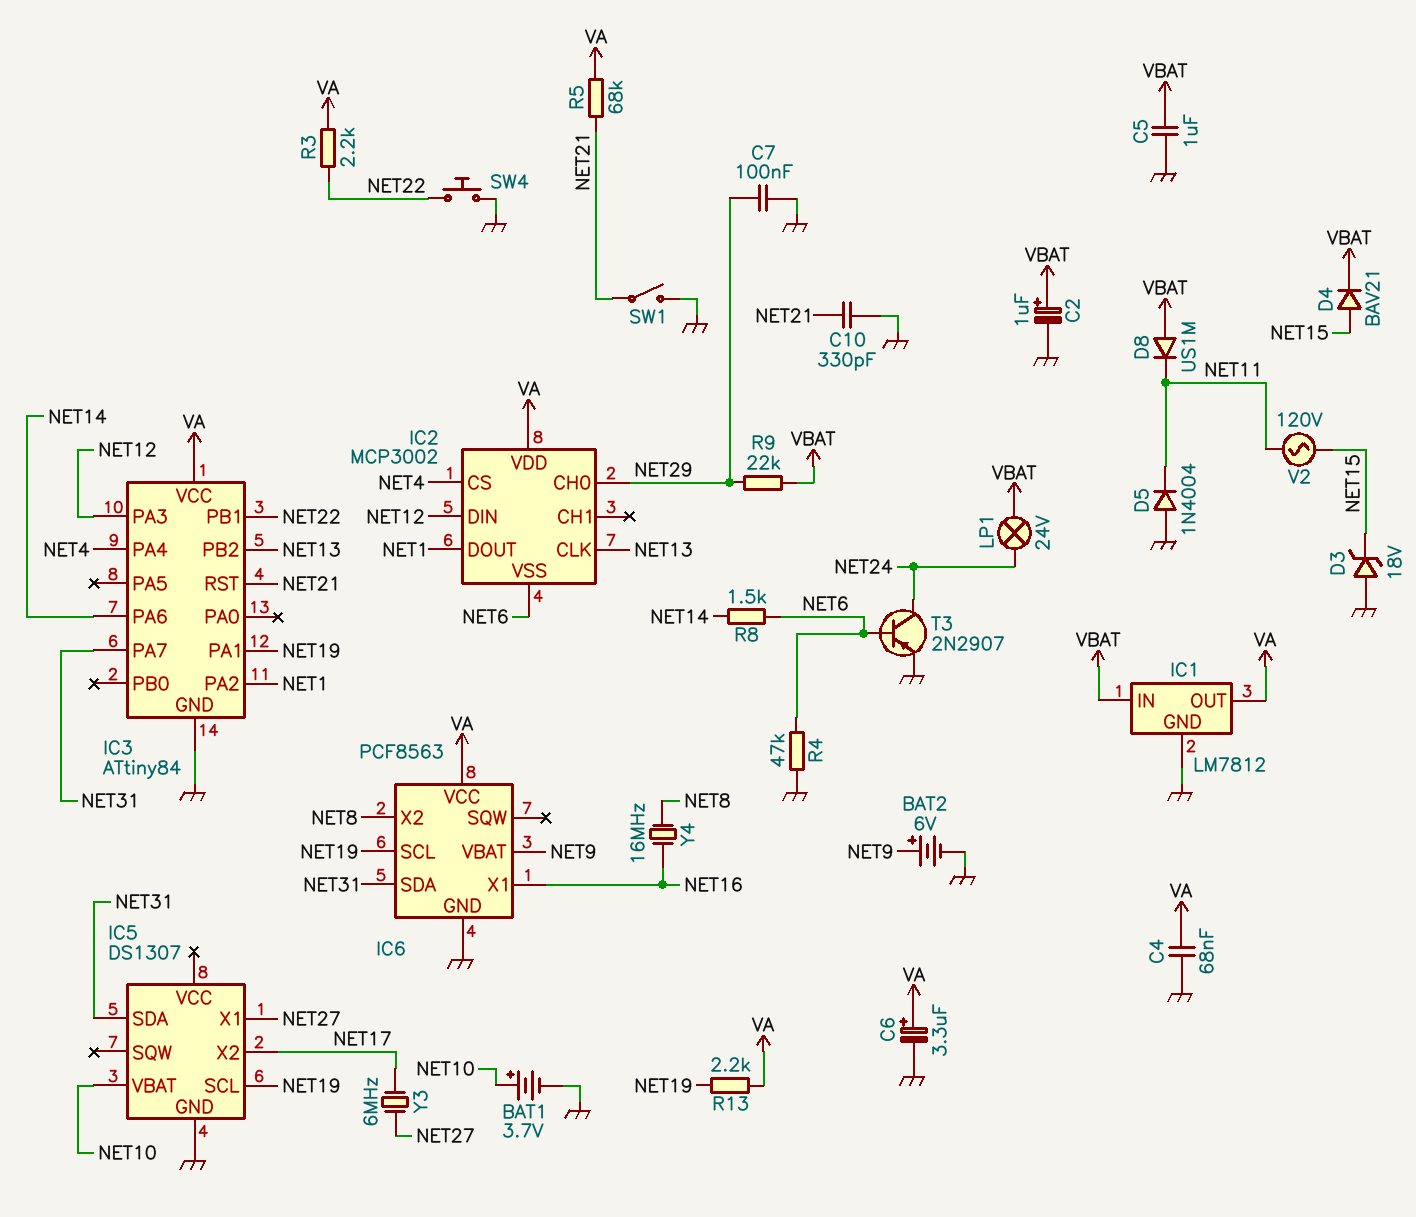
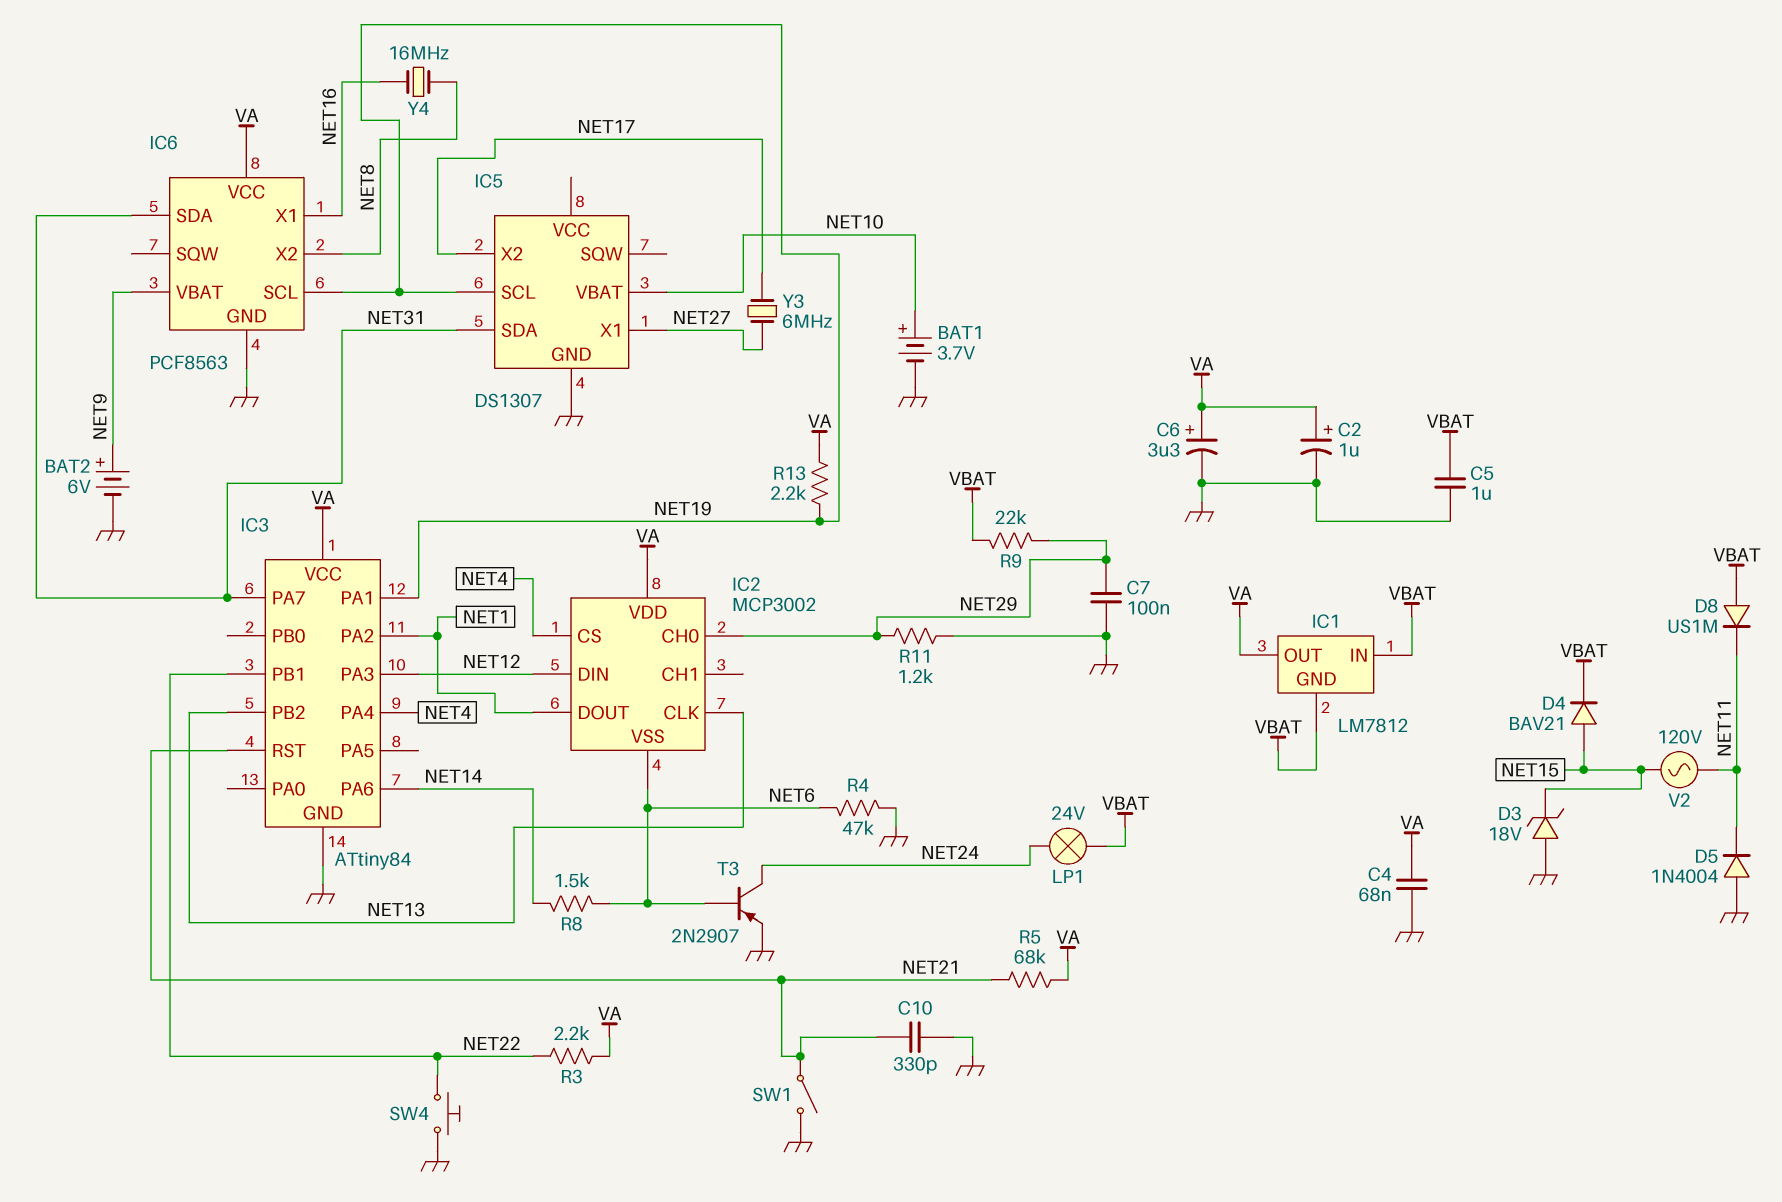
C2: 1uF (plus VBAT, minus GND) -> 1uF (plus VA, minus GND)
IC1 pin GND: GND -> VBAT
R11: none -> 1.2k (GND, NET29)

